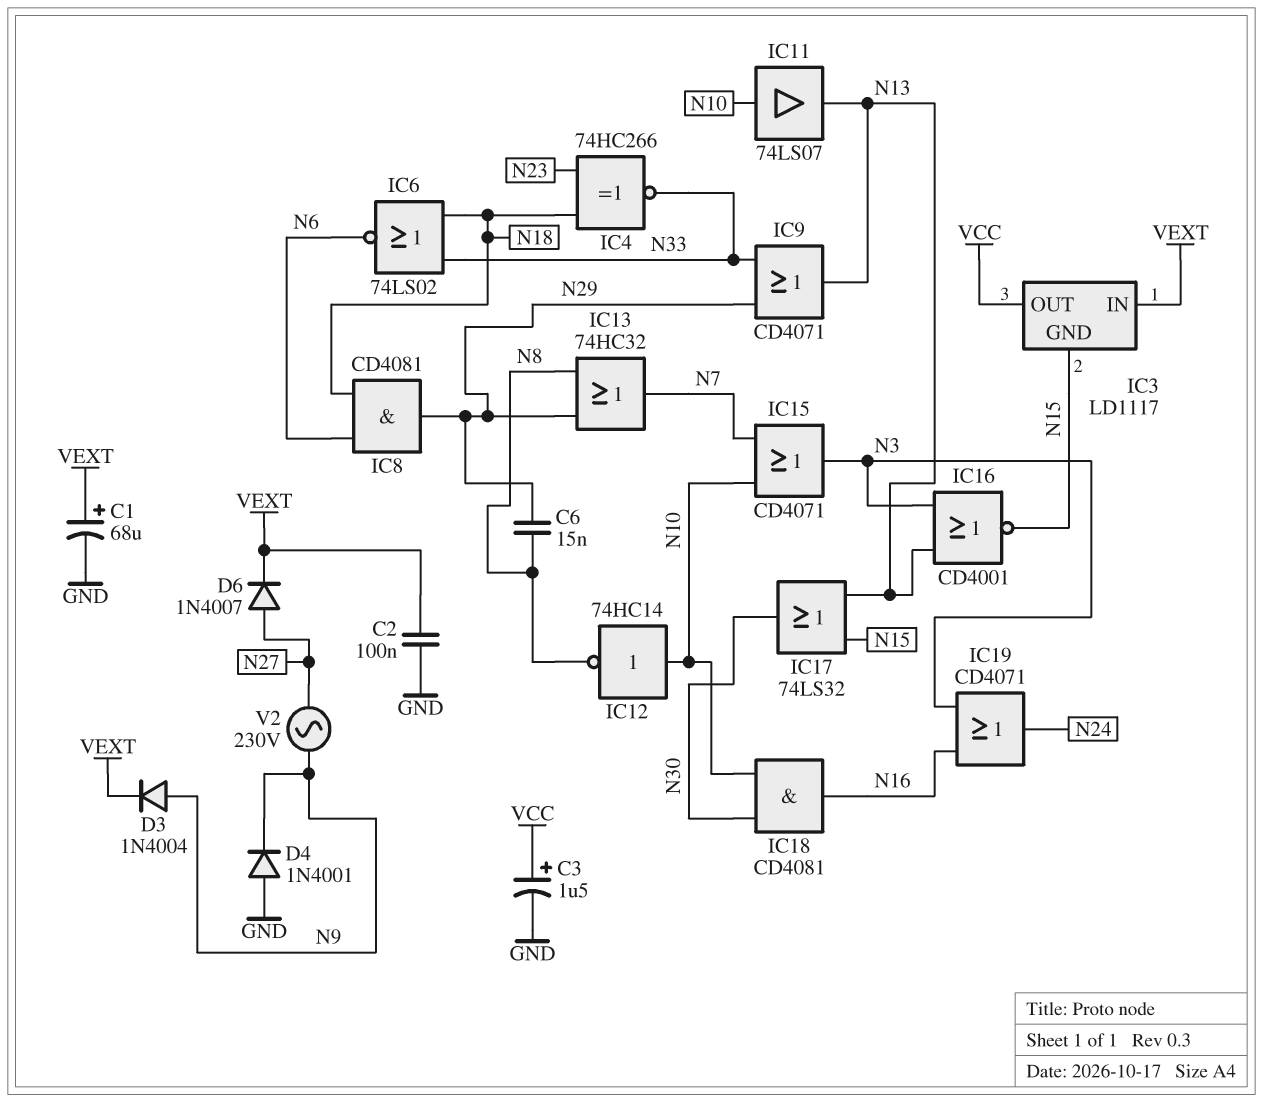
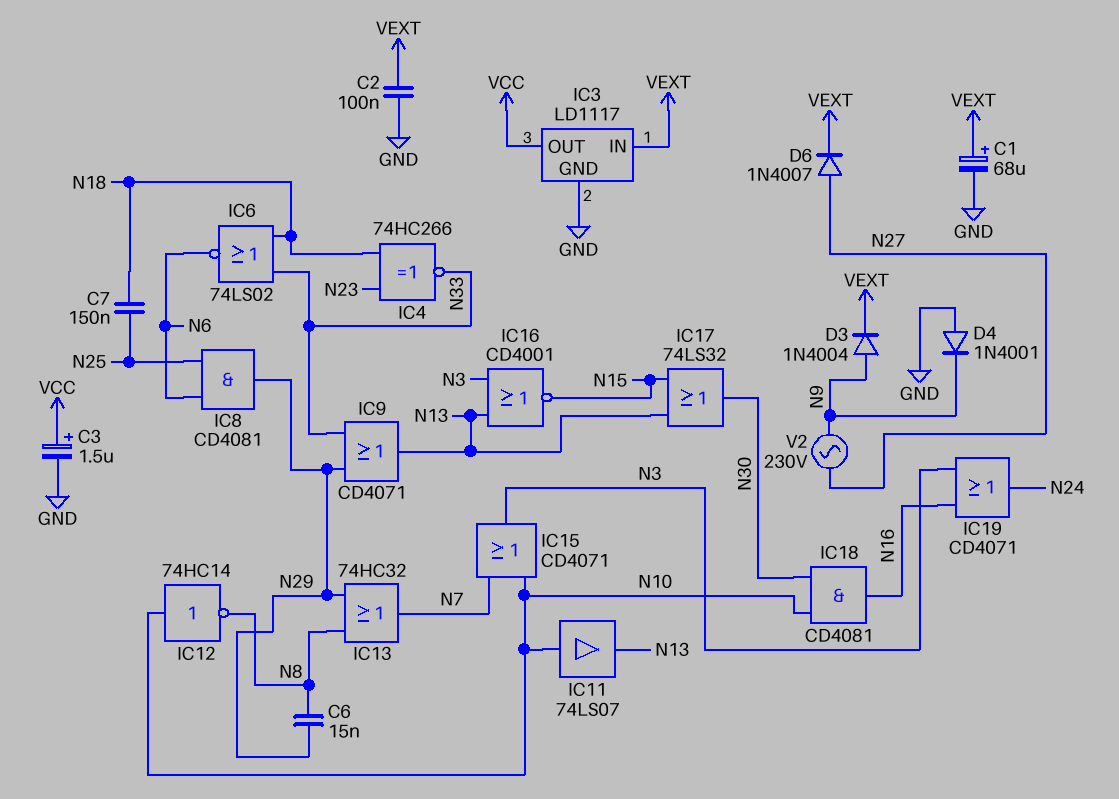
C7: none -> 150nF (N18, N25)
IC3 pin GND: N15 -> GND
IC8: AND CD4081 (in N6, in N18, out N29) -> AND CD4081 (in N6, in N25, out N29)

